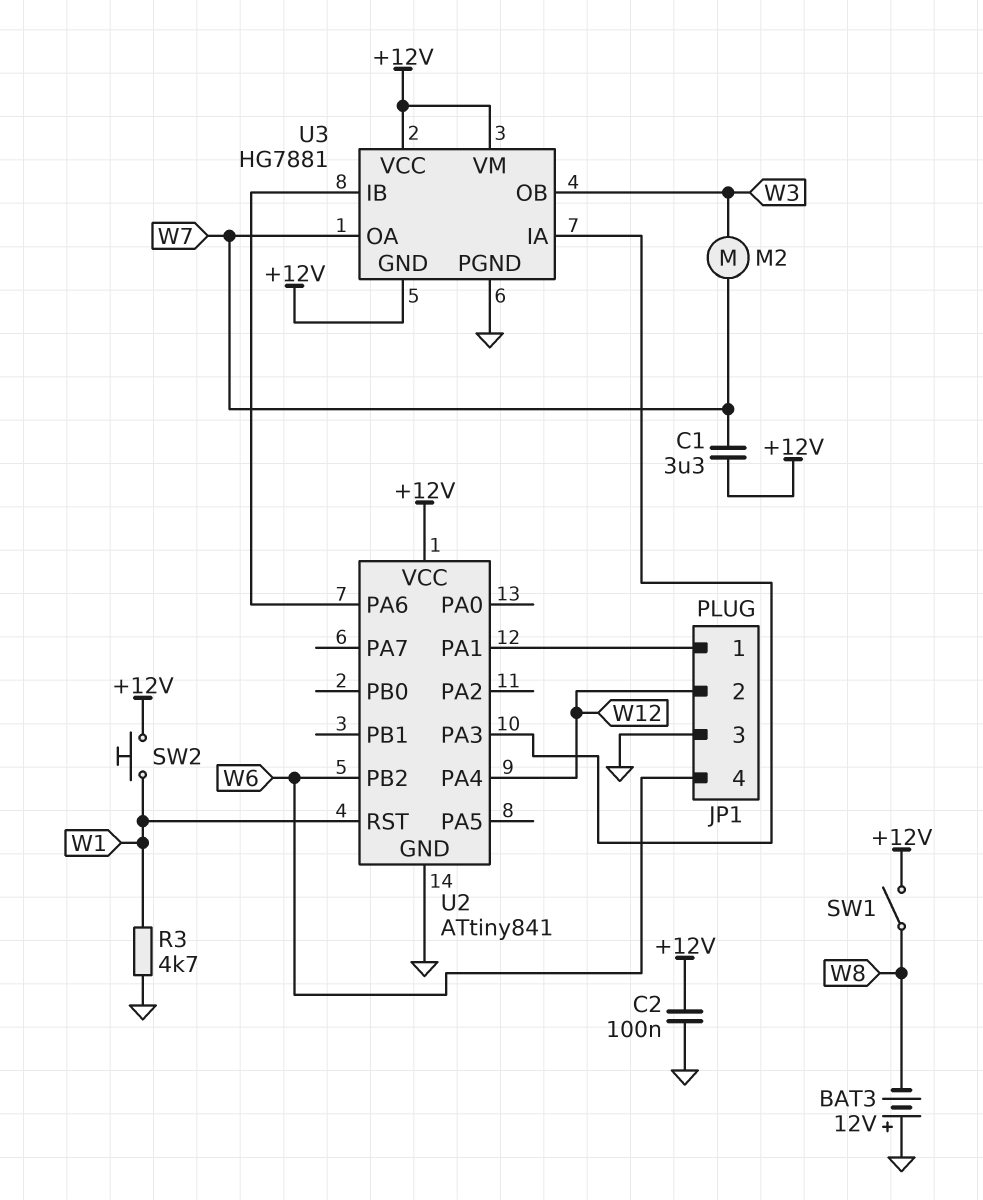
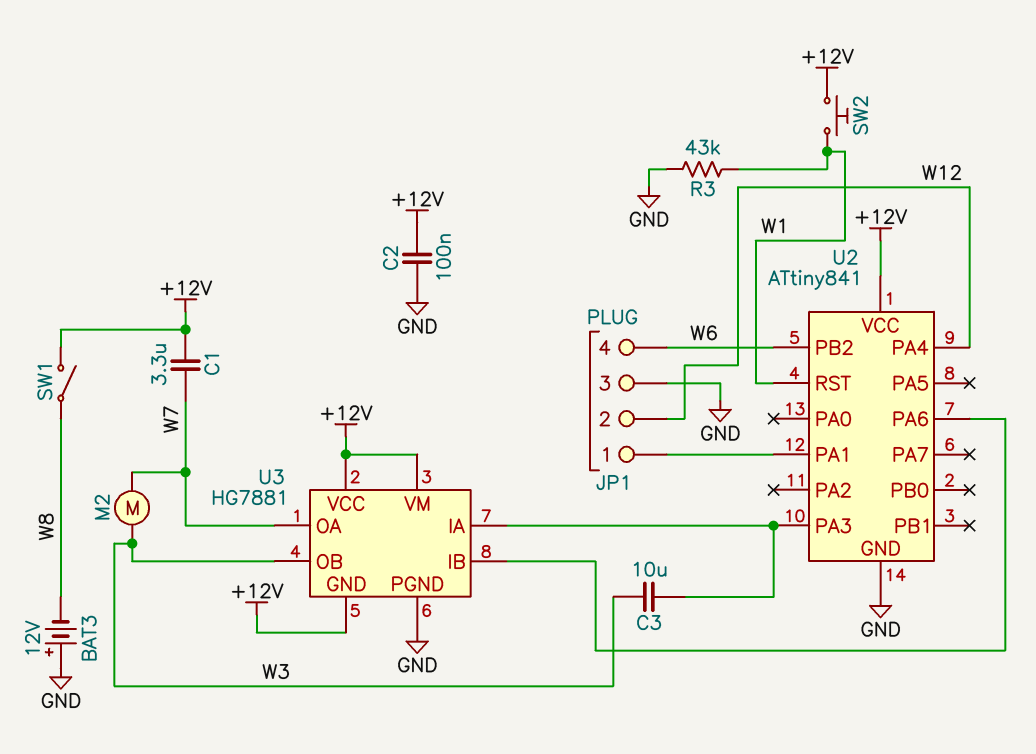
C3: none -> 10uF (U2/PA3, W3)
R3: 4.7k (GND, W1) -> 43k (GND, W1)

